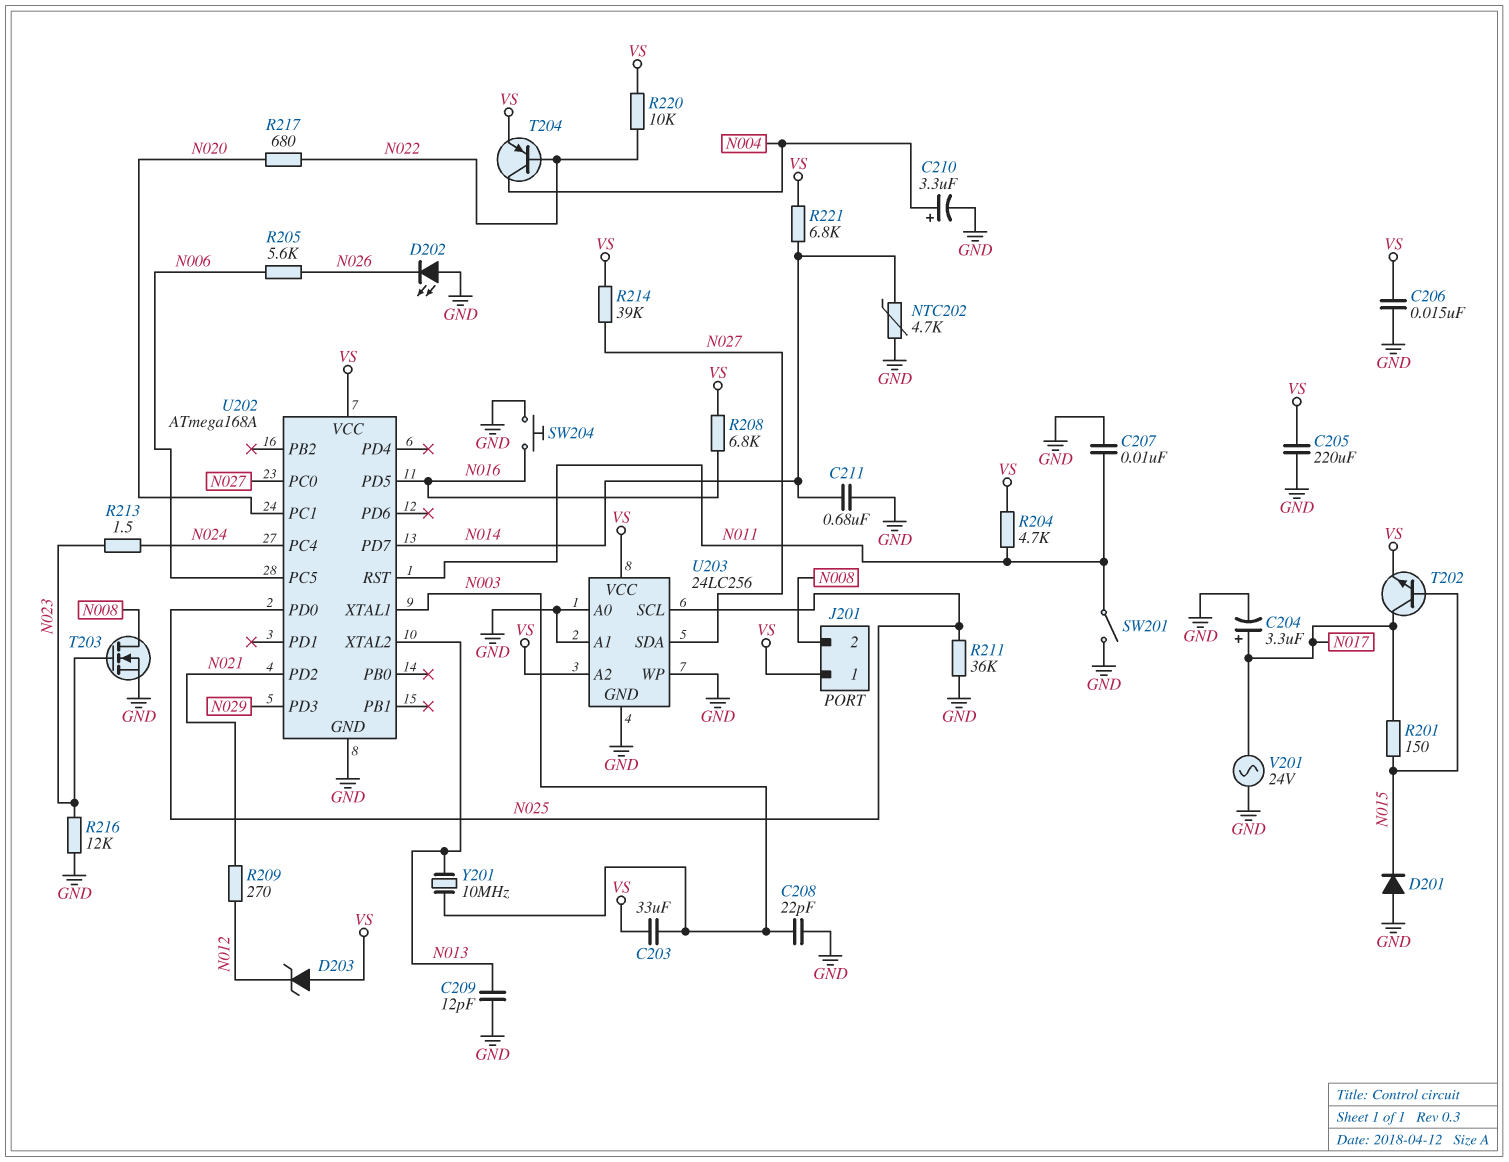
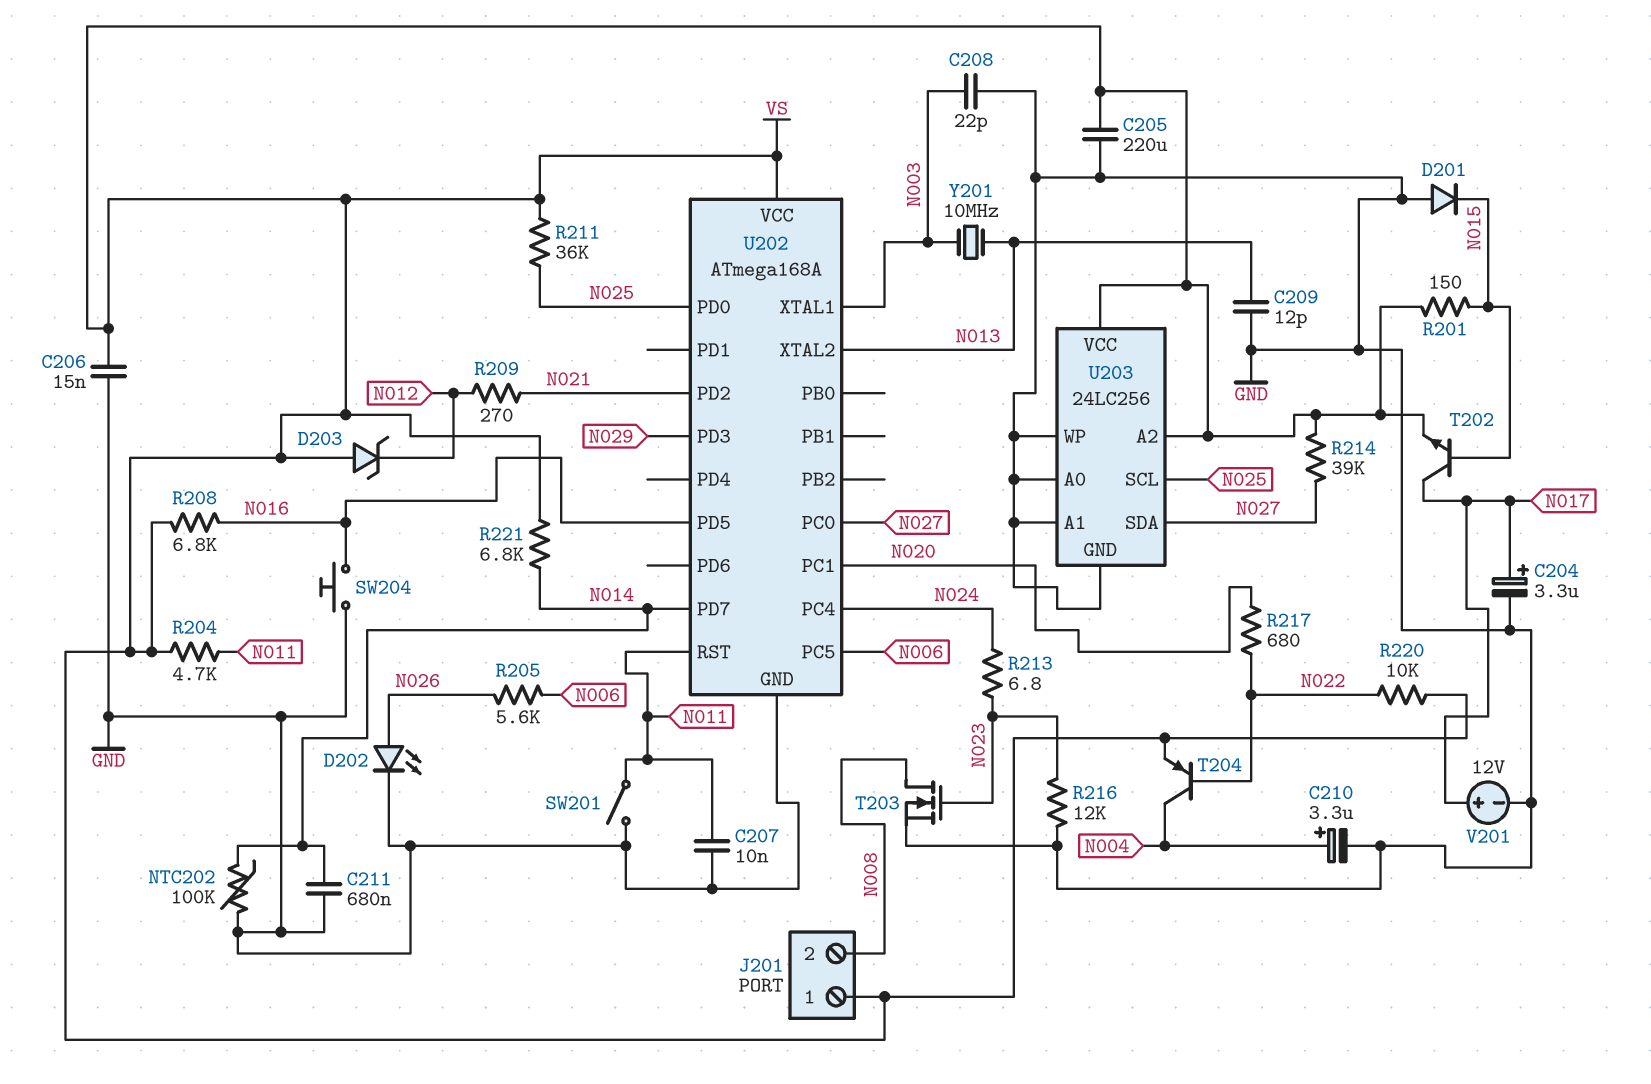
C203: 33uF (N003, VS) -> none
D202: LED (A GND, K N026) -> LED (A N026, K GND)
NTC202: 4.7k (GND, N014) -> 100k (GND, N014)
R201: 150 (N015, N017) -> 150 (N015, VS)
R211: 36k (GND, N025) -> 36k (N025, VS)
R213: 1.5 (N023, N024) -> 6.8 (N023, N024)
V201: AC 24V (GND, N017) -> 12V (plus N017, minus GND)

